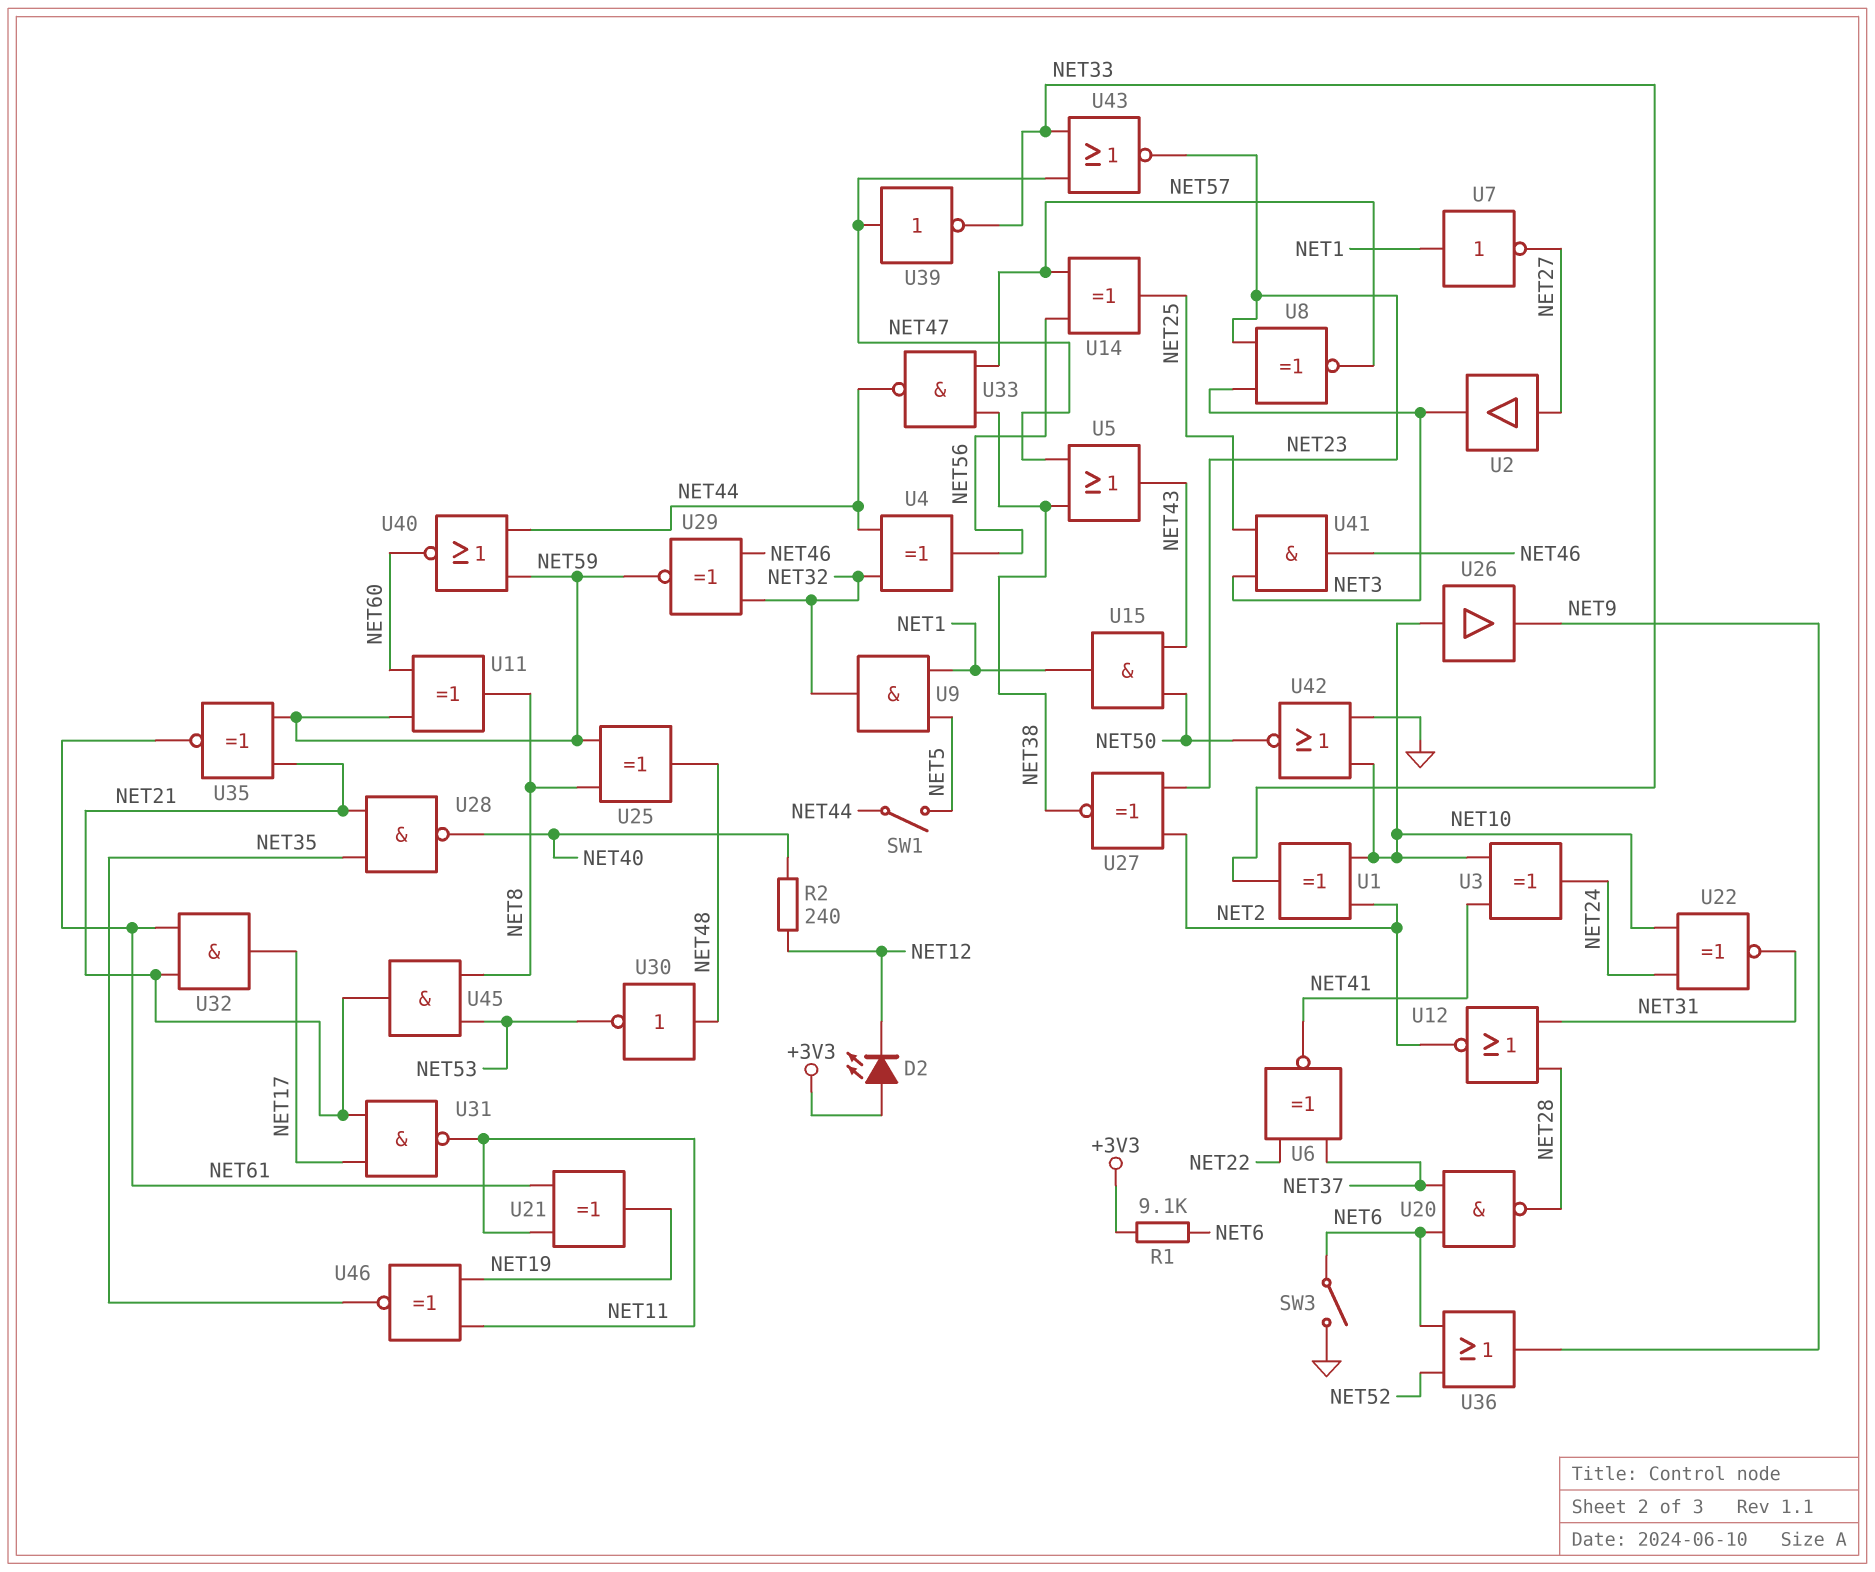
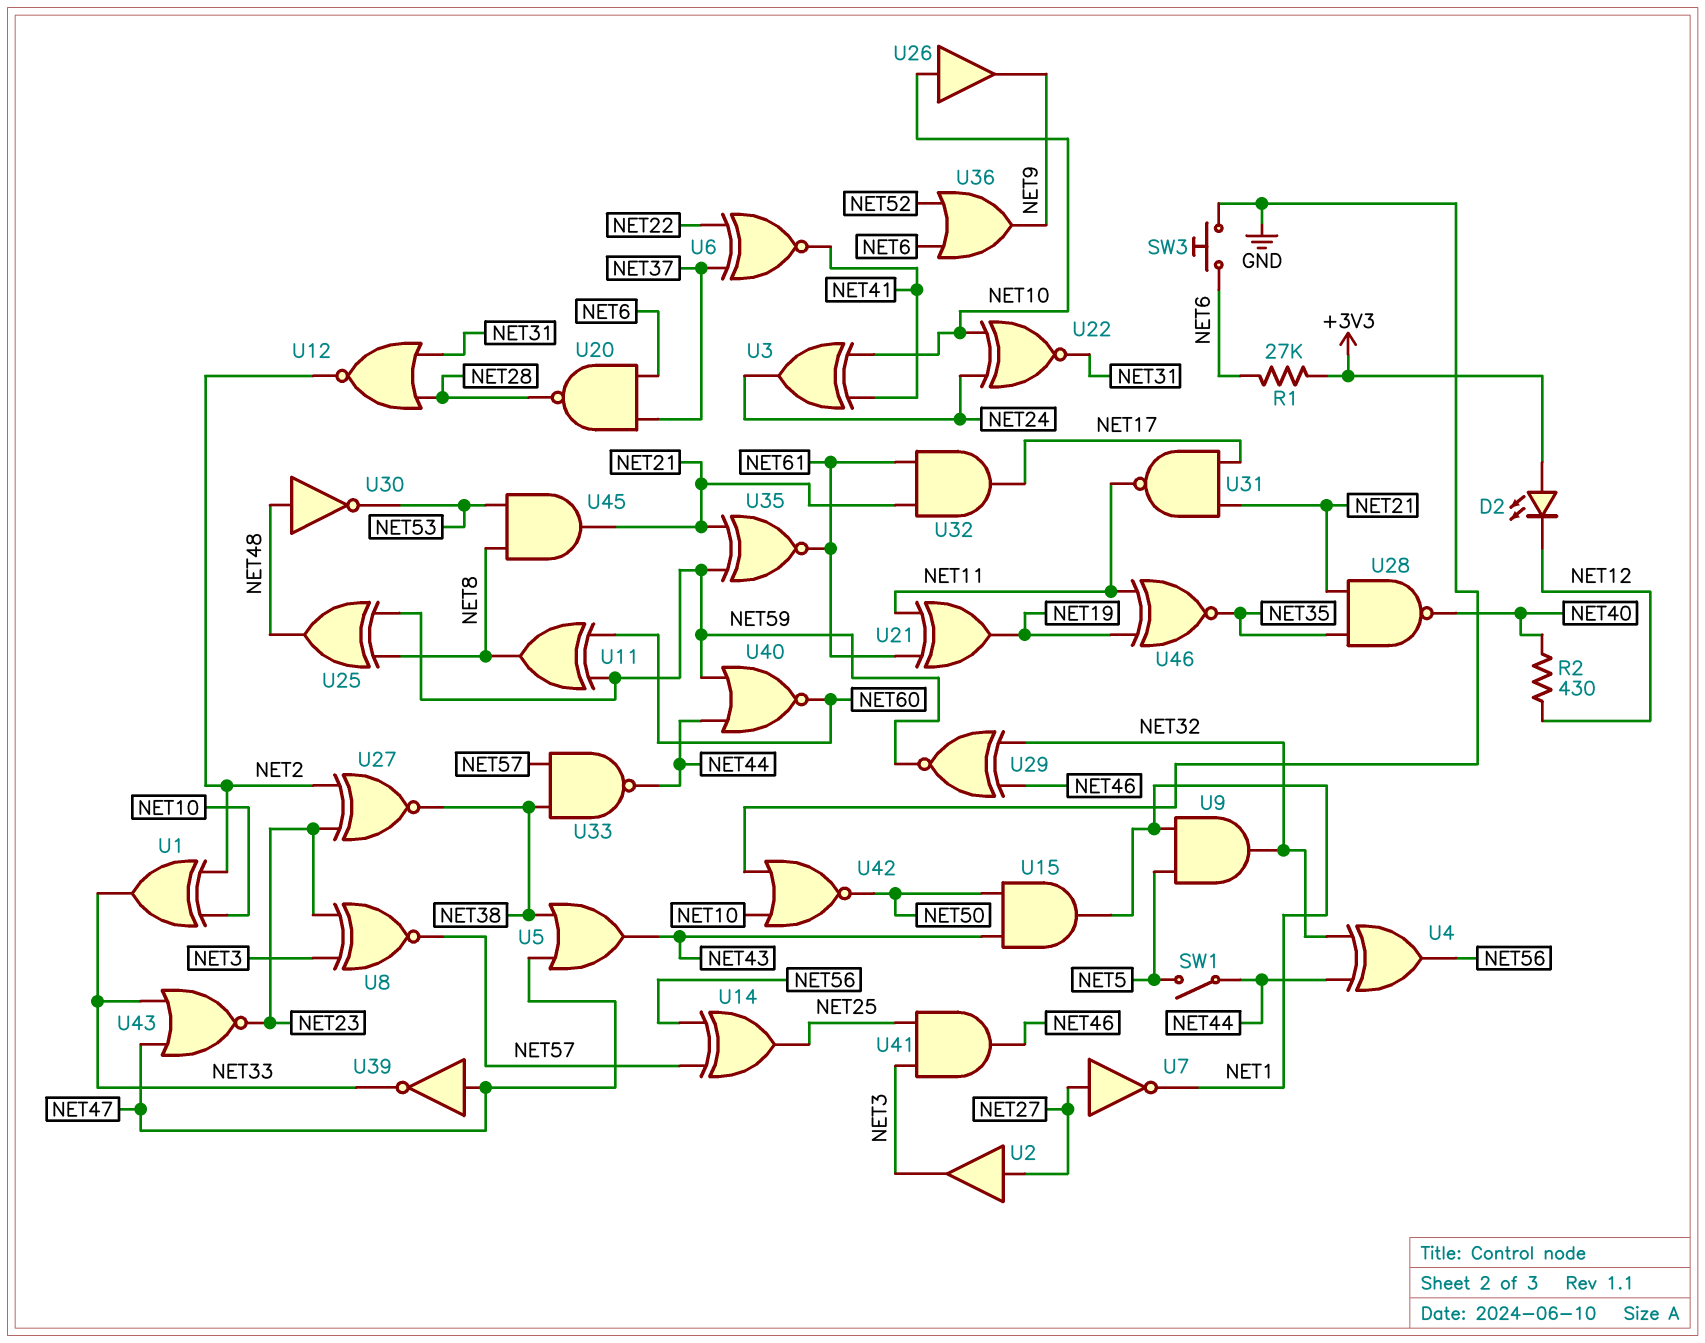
R1: 9.1k (+3V3, NET6) -> 27k (+3V3, NET6)
R2: 240 (NET12, NET40) -> 430 (NET12, NET40)
SW3: switch (GND, NET6) -> button (GND, NET6)
U7: NOT (in NET1, out NET27) -> NOT (in NET27, out NET1)

